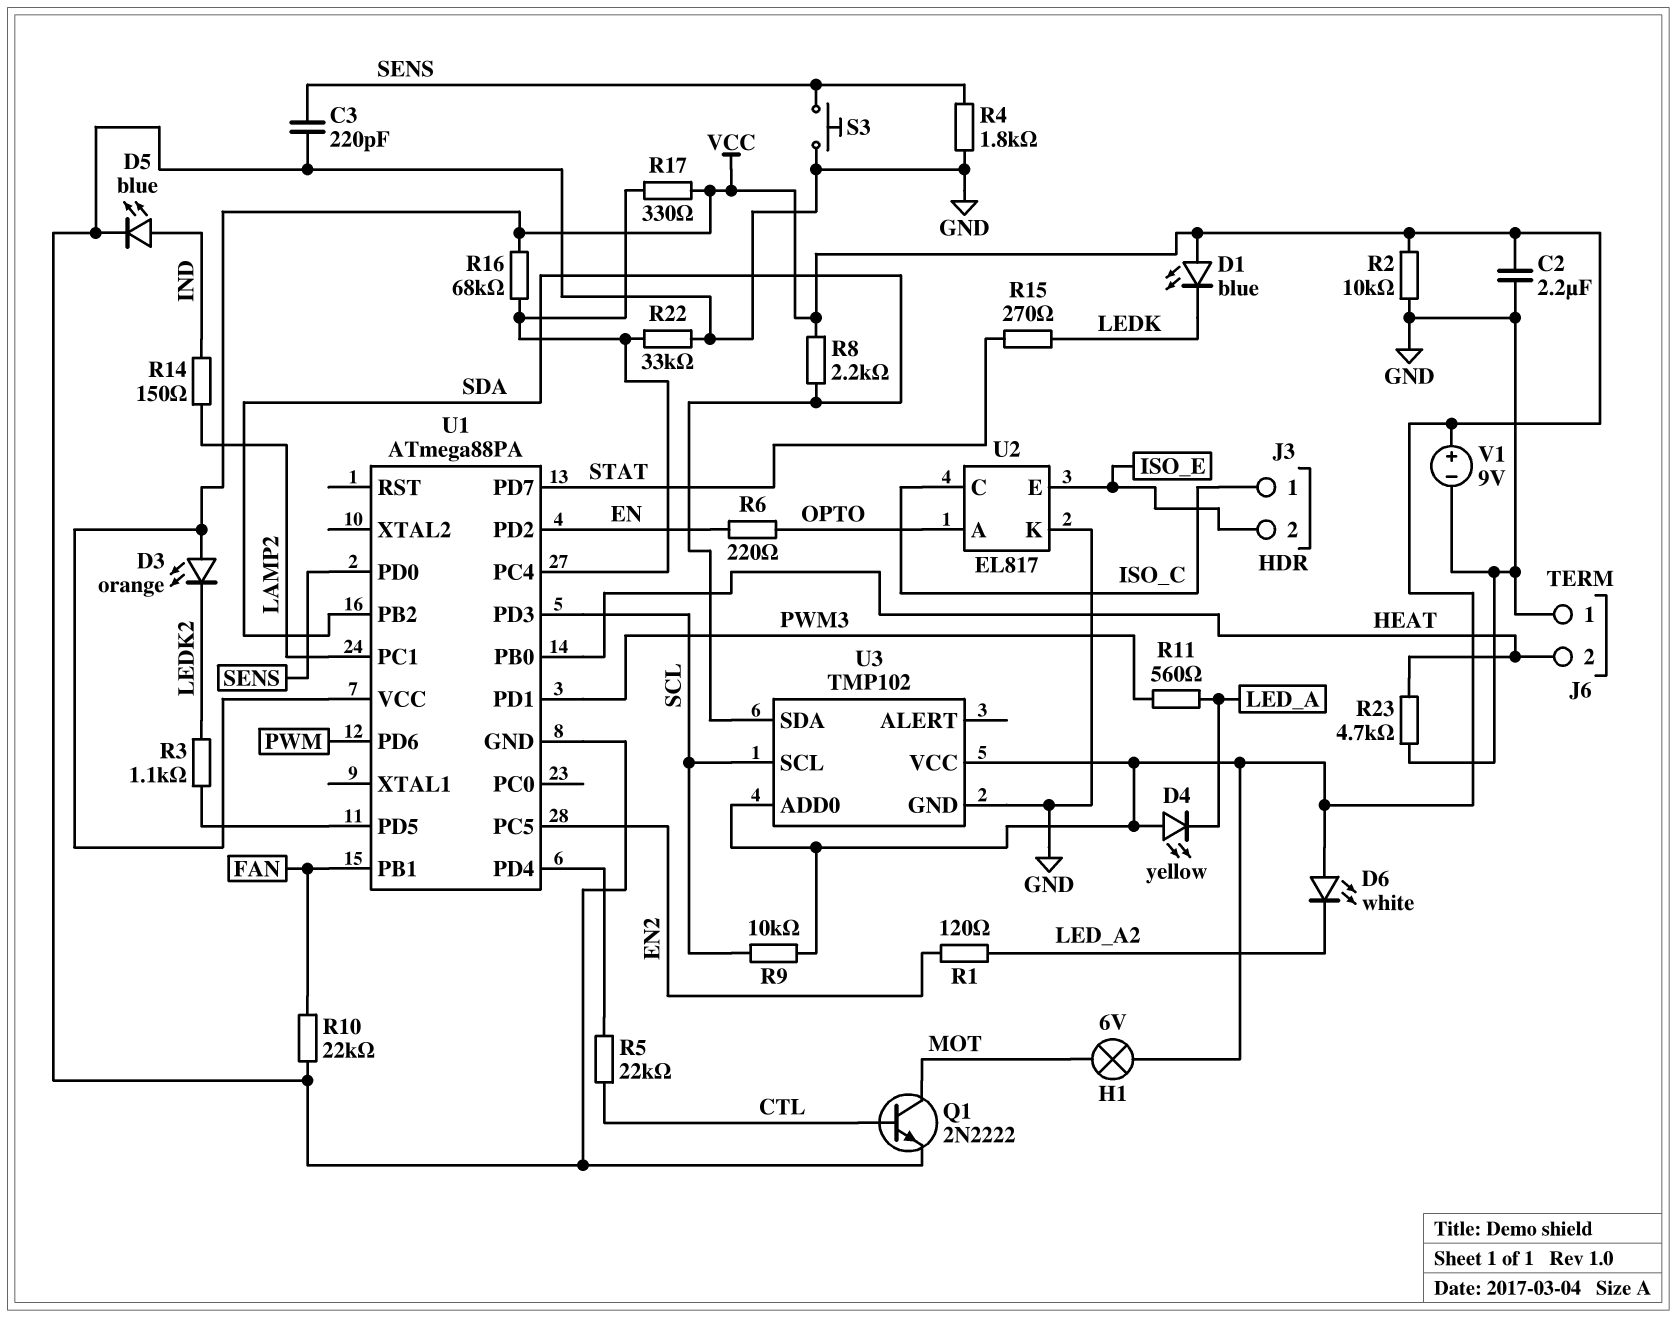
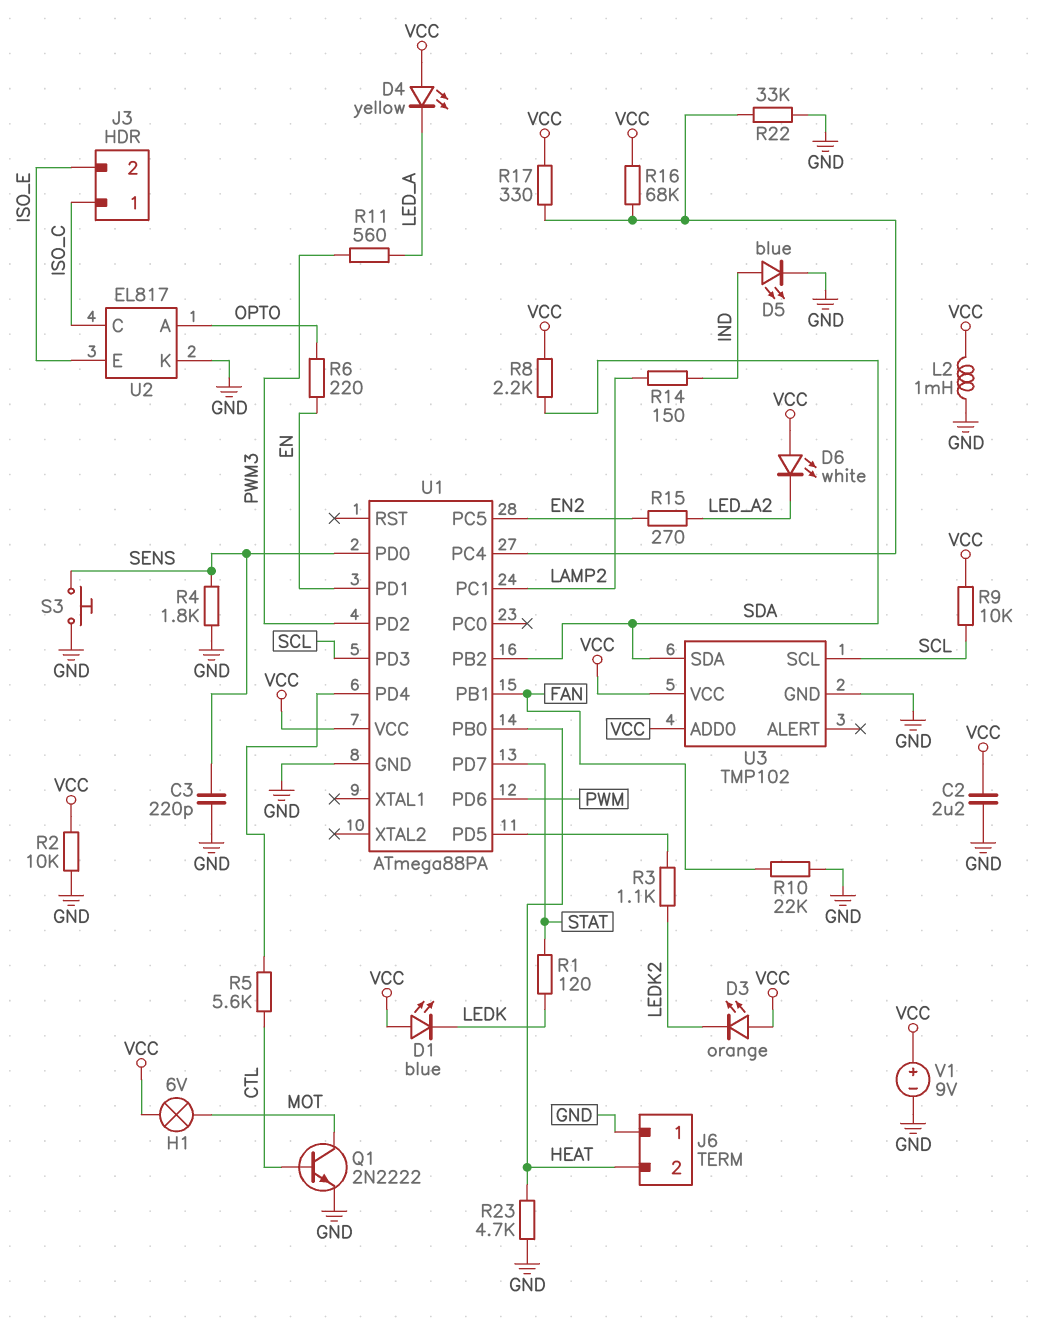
L2: none -> 1mH (GND, VCC)
R1: 120 (EN2, LED_A2) -> 120 (LEDK, STAT)
R5: 22k (CTL, U1/PD4) -> 5.6k (CTL, U1/PD4)
R15: 270 (LEDK, STAT) -> 270 (EN2, LED_A2)
U1 pin PD1: PWM3 -> EN
U1 pin PD2: EN -> PWM3

